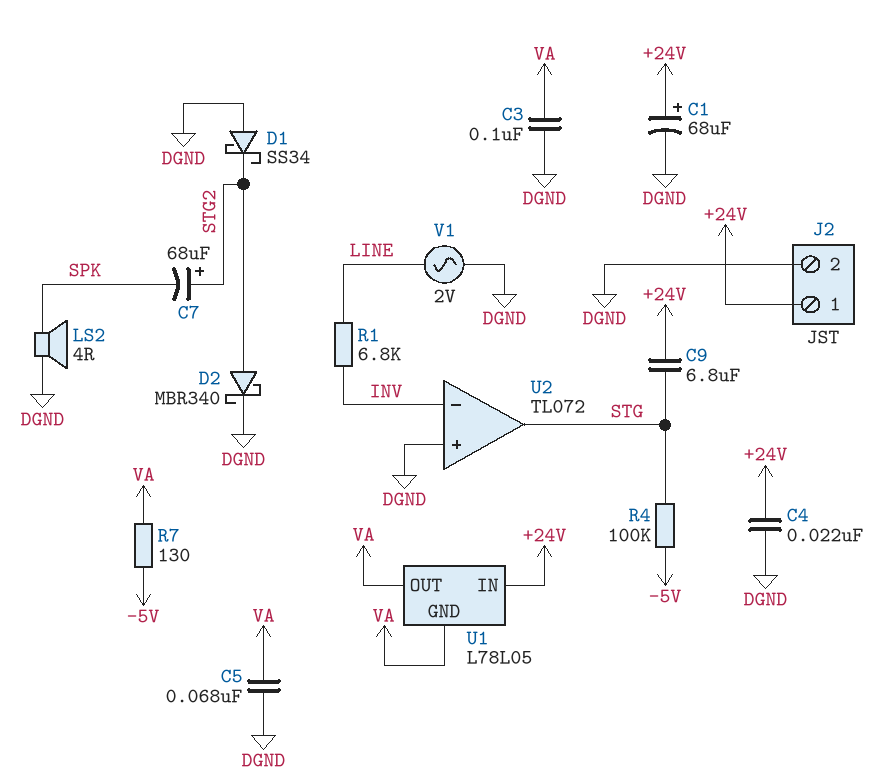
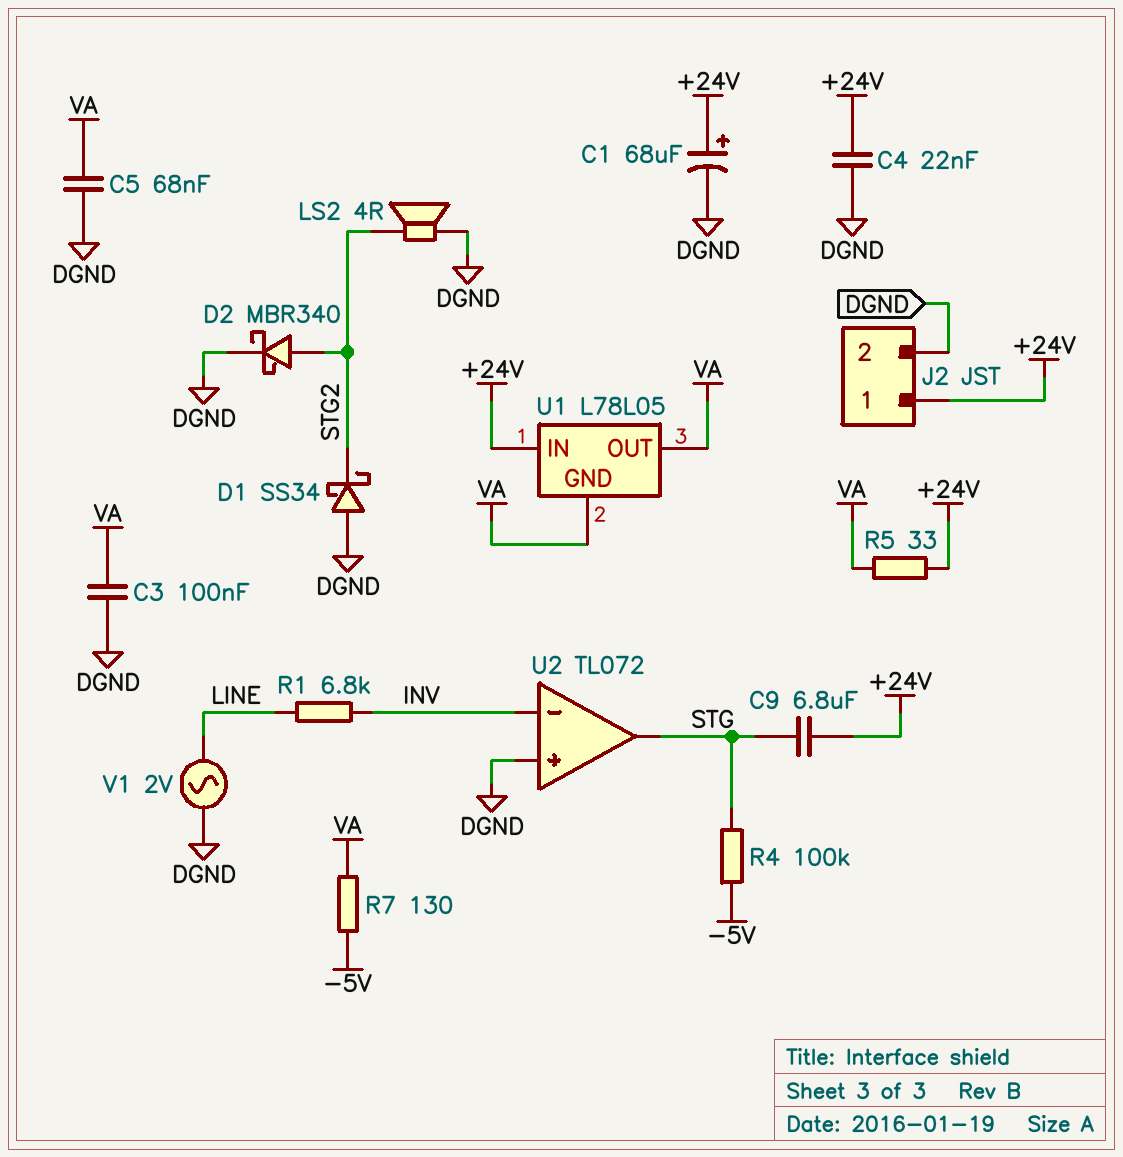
C7: 68uF (plus STG2, minus SPK) -> none
LS2: speaker 4R (DGND, SPK) -> speaker 4R (DGND, STG2)
R5: none -> 33 (+24V, VA)

